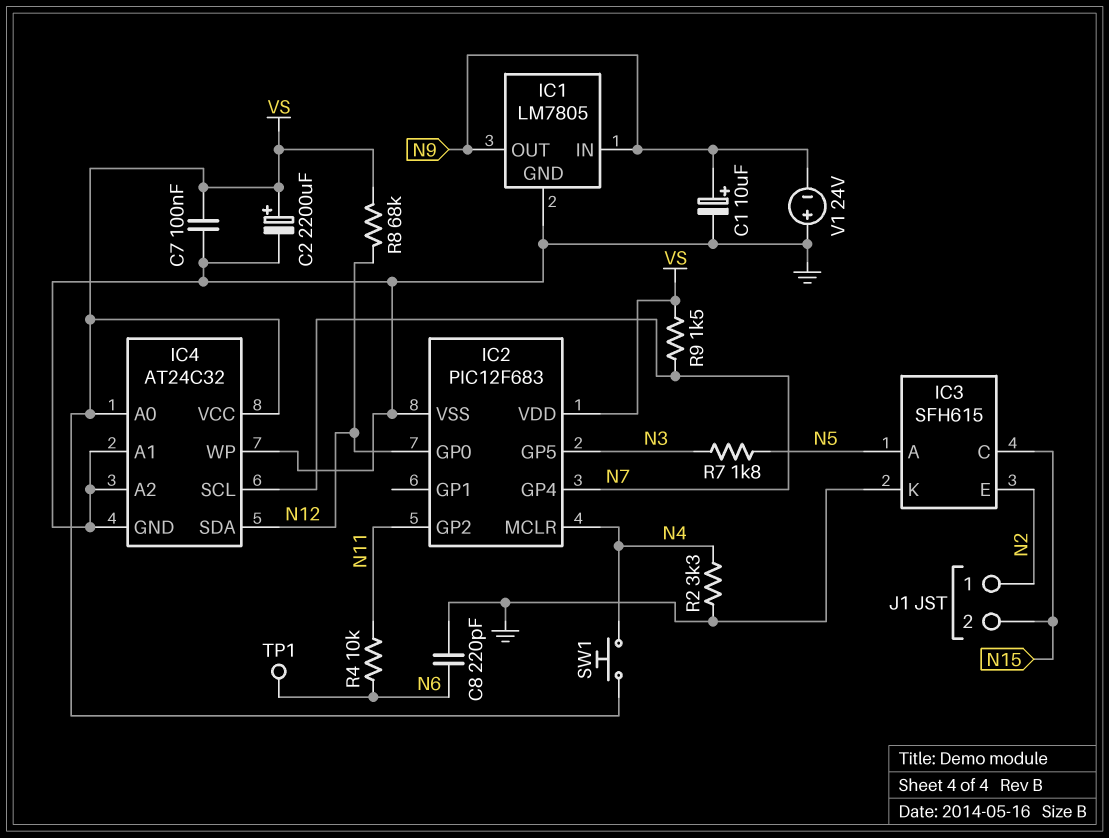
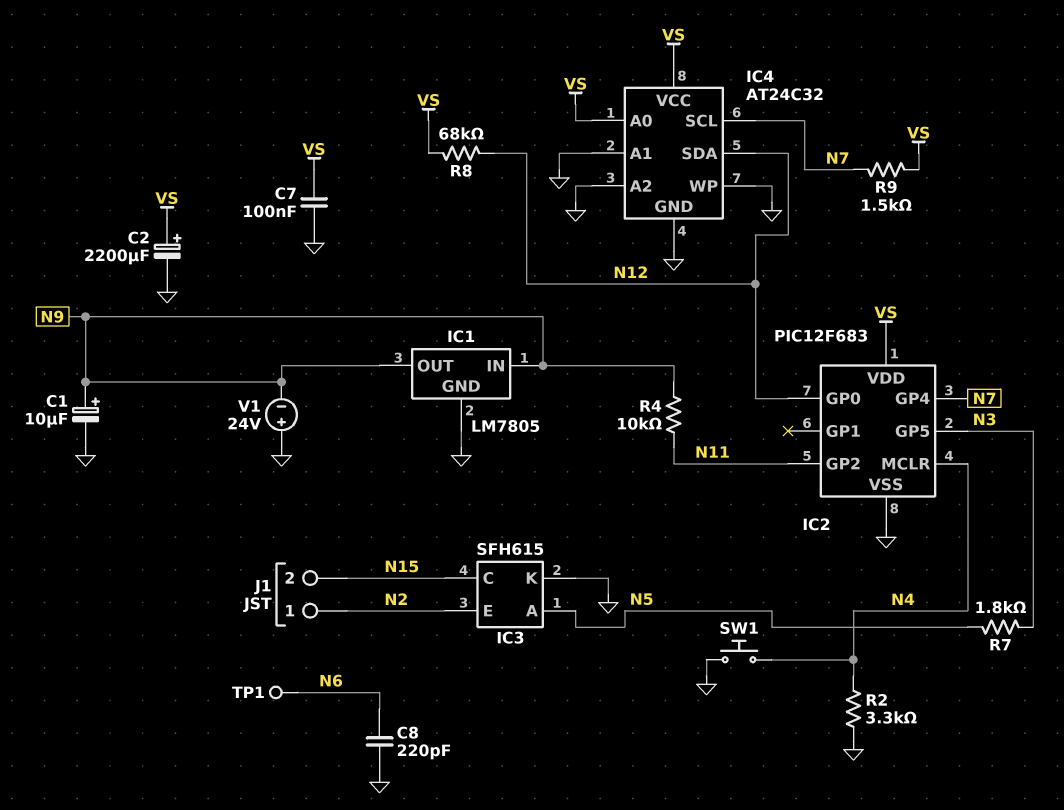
R4: 10k (N6, N11) -> 10k (N9, N11)
SW1: button (N4, VS) -> button (GND, N4)

